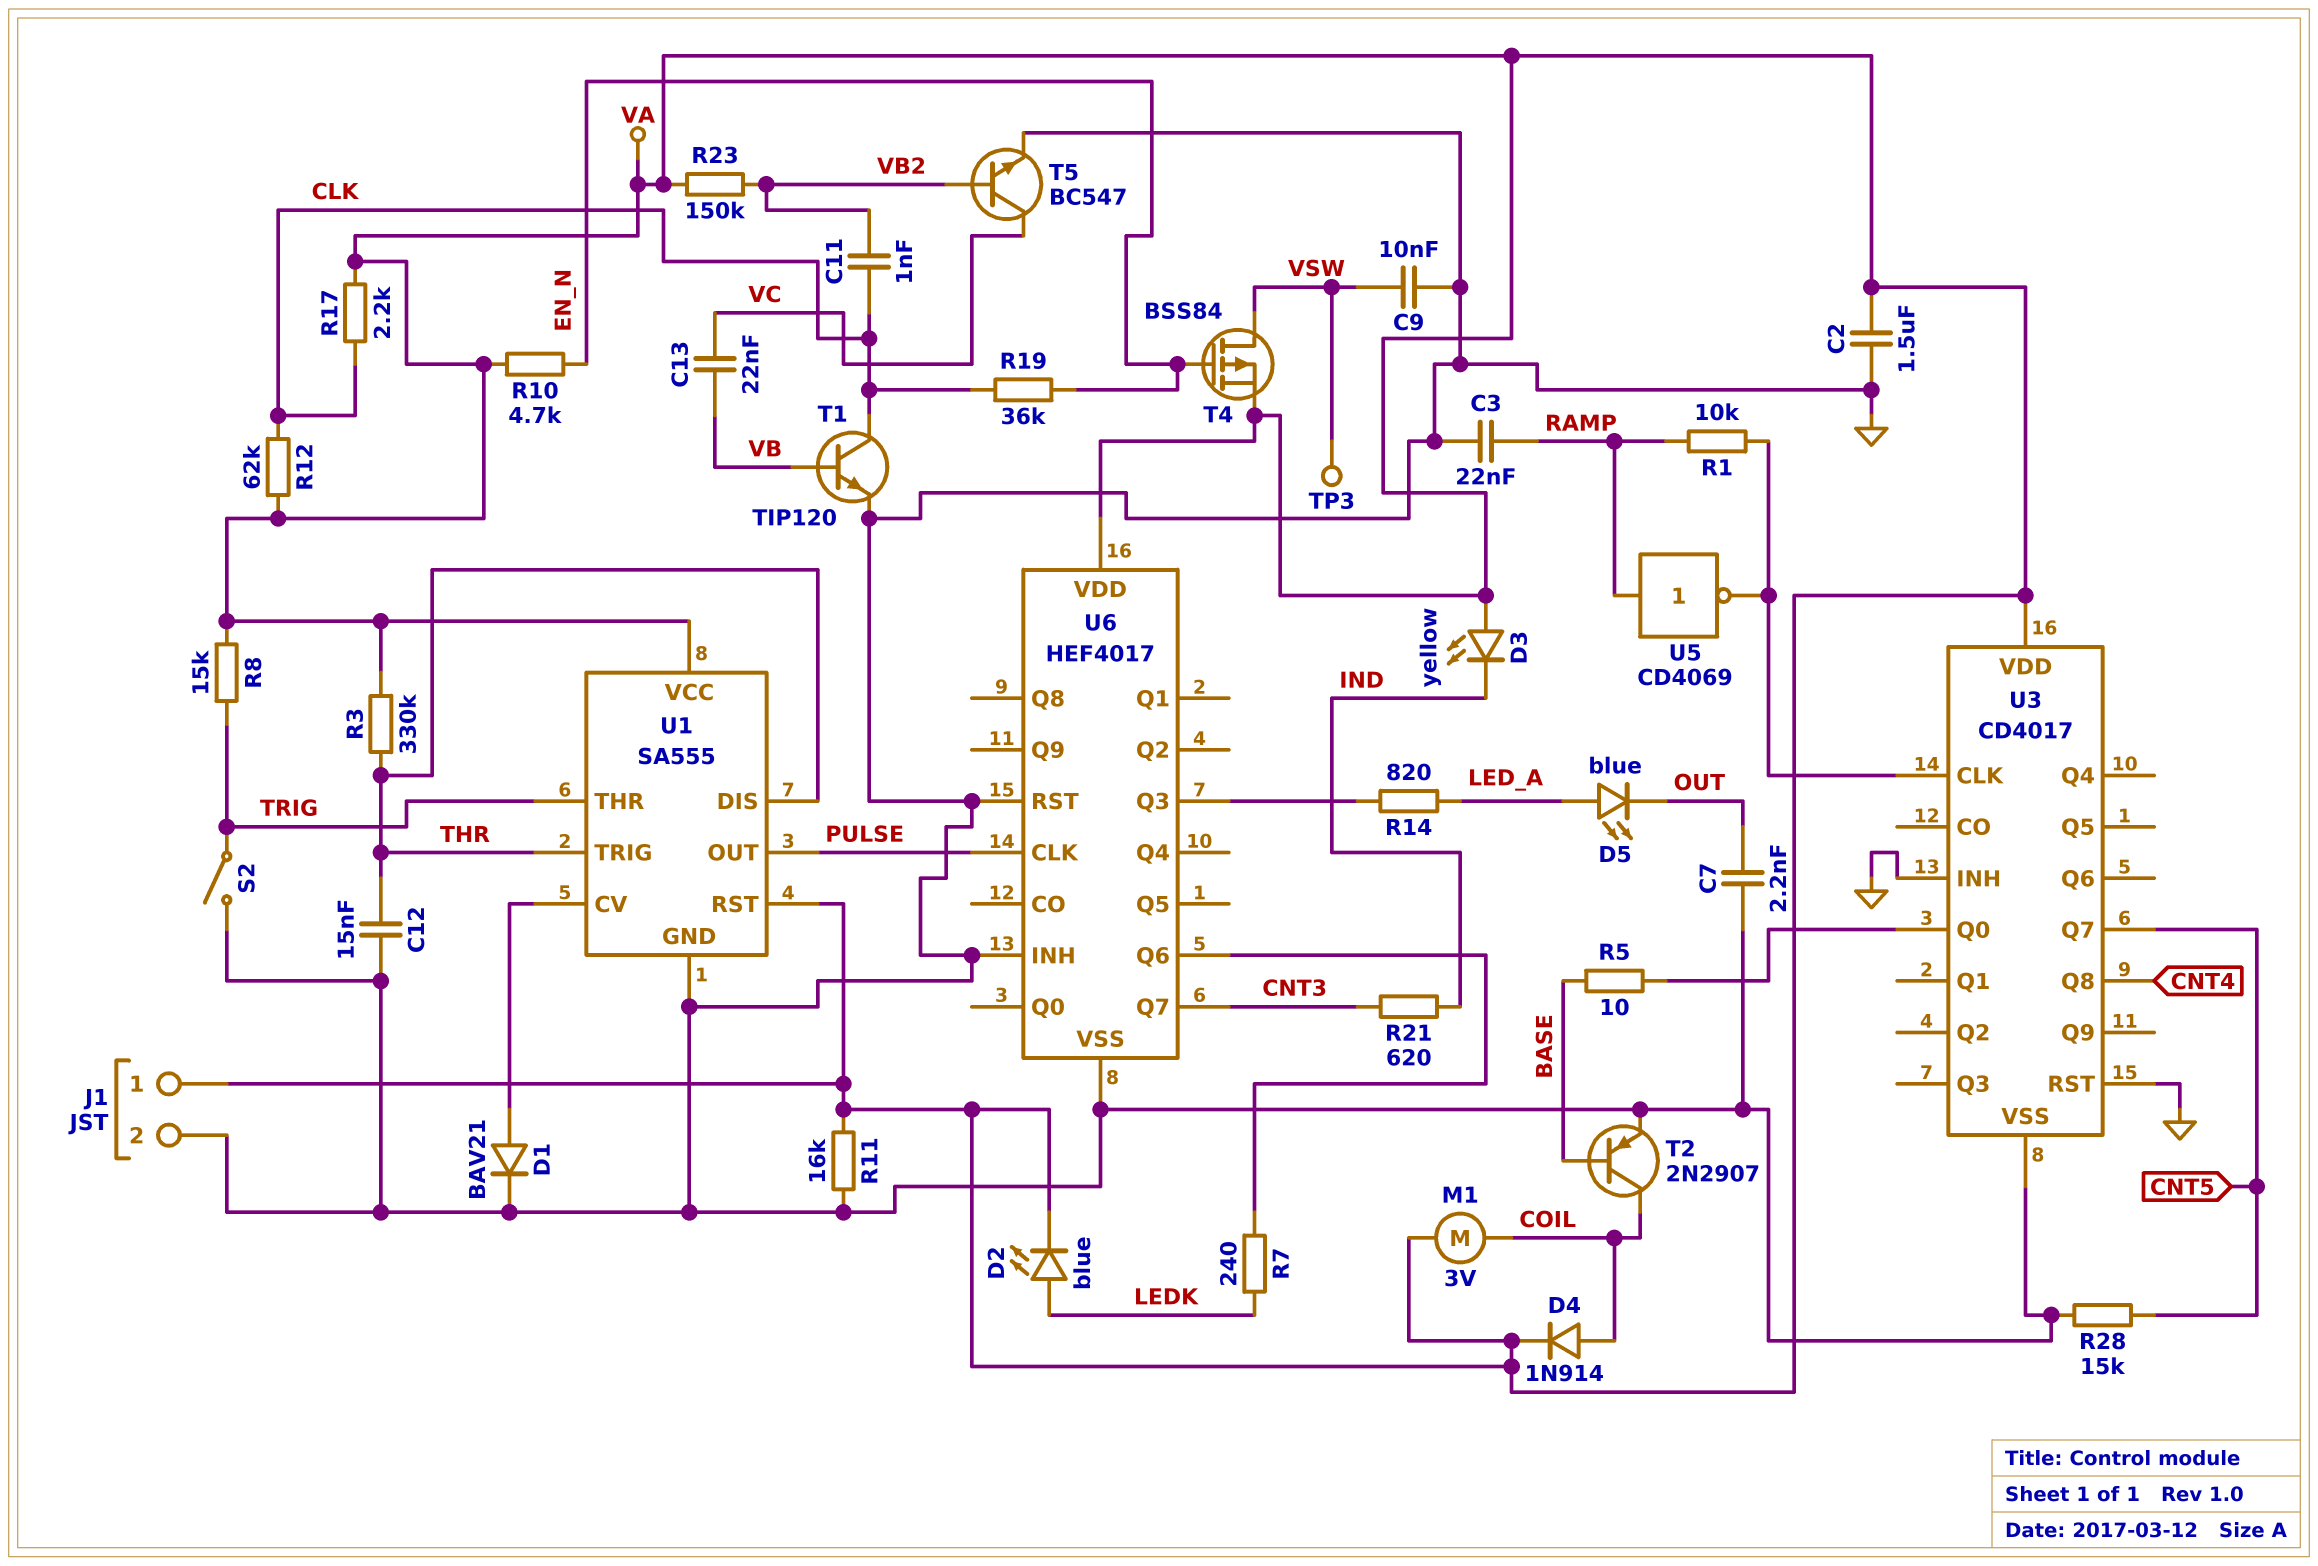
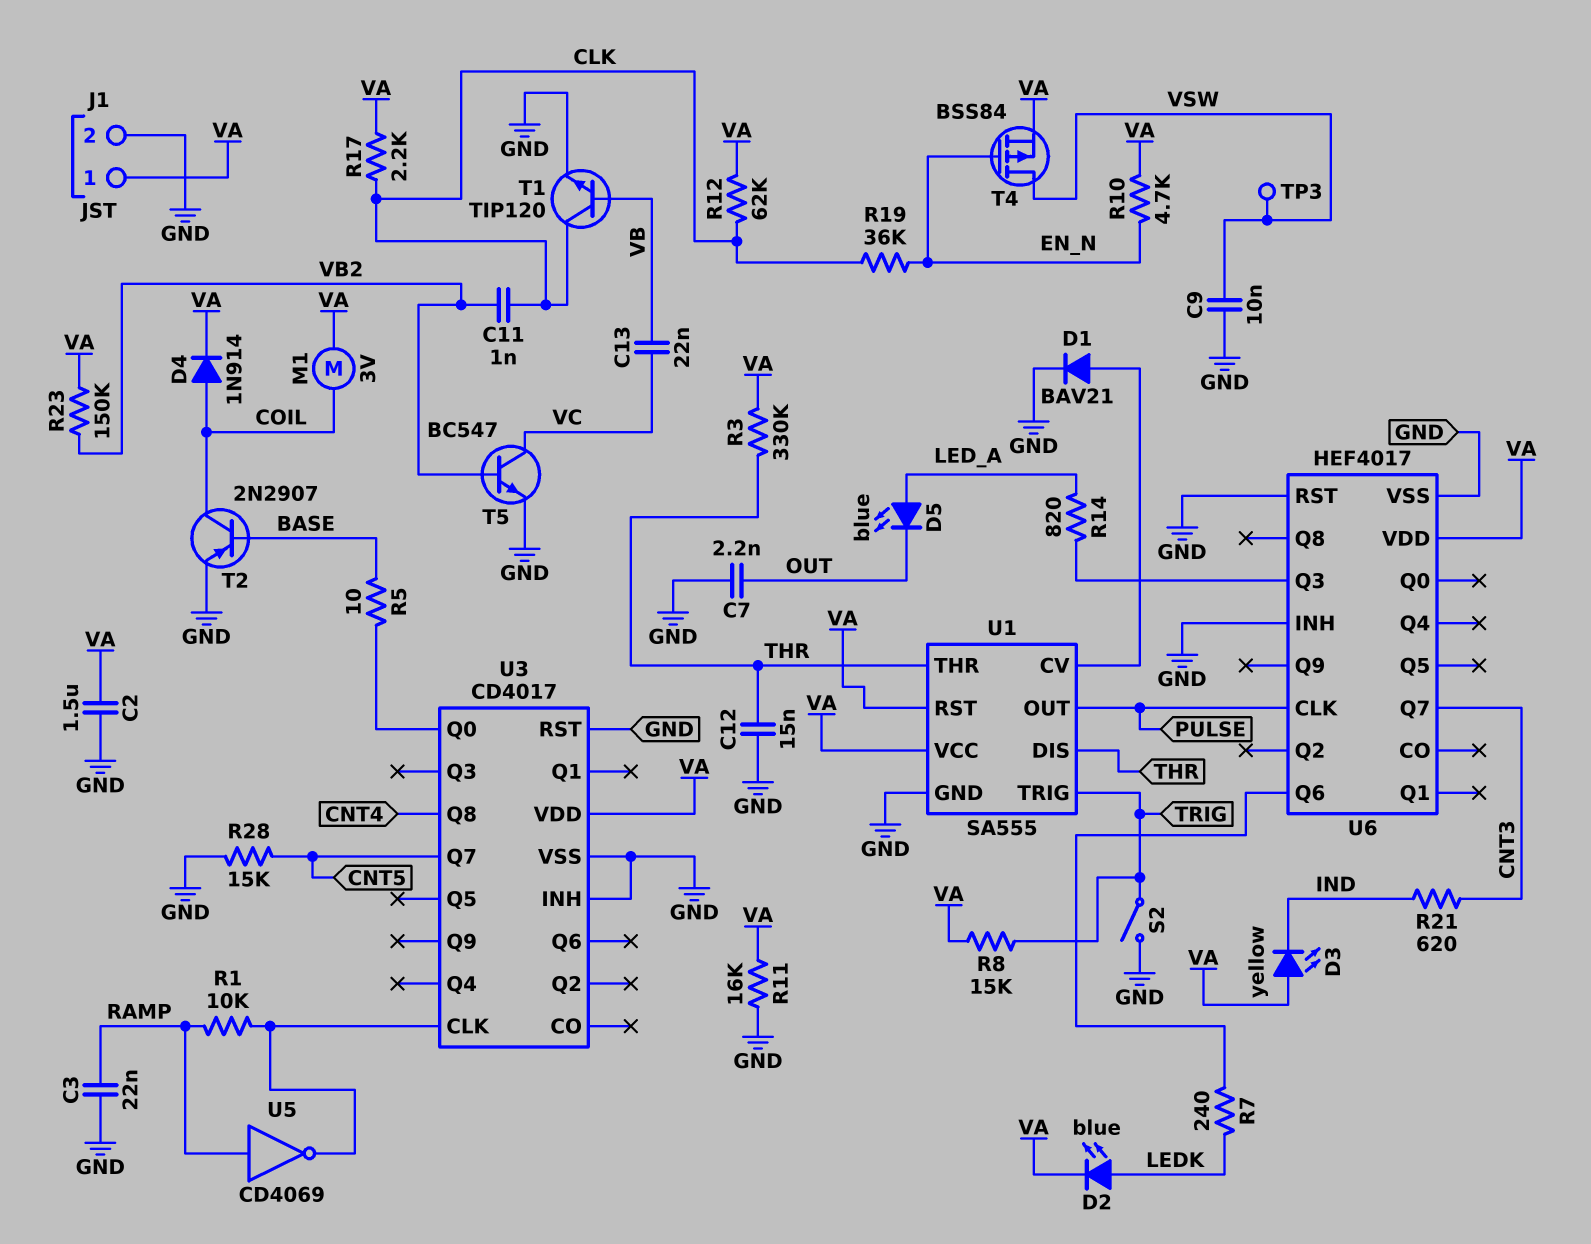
U1 pin THR: TRIG -> THR
U1 pin TRIG: THR -> TRIG

